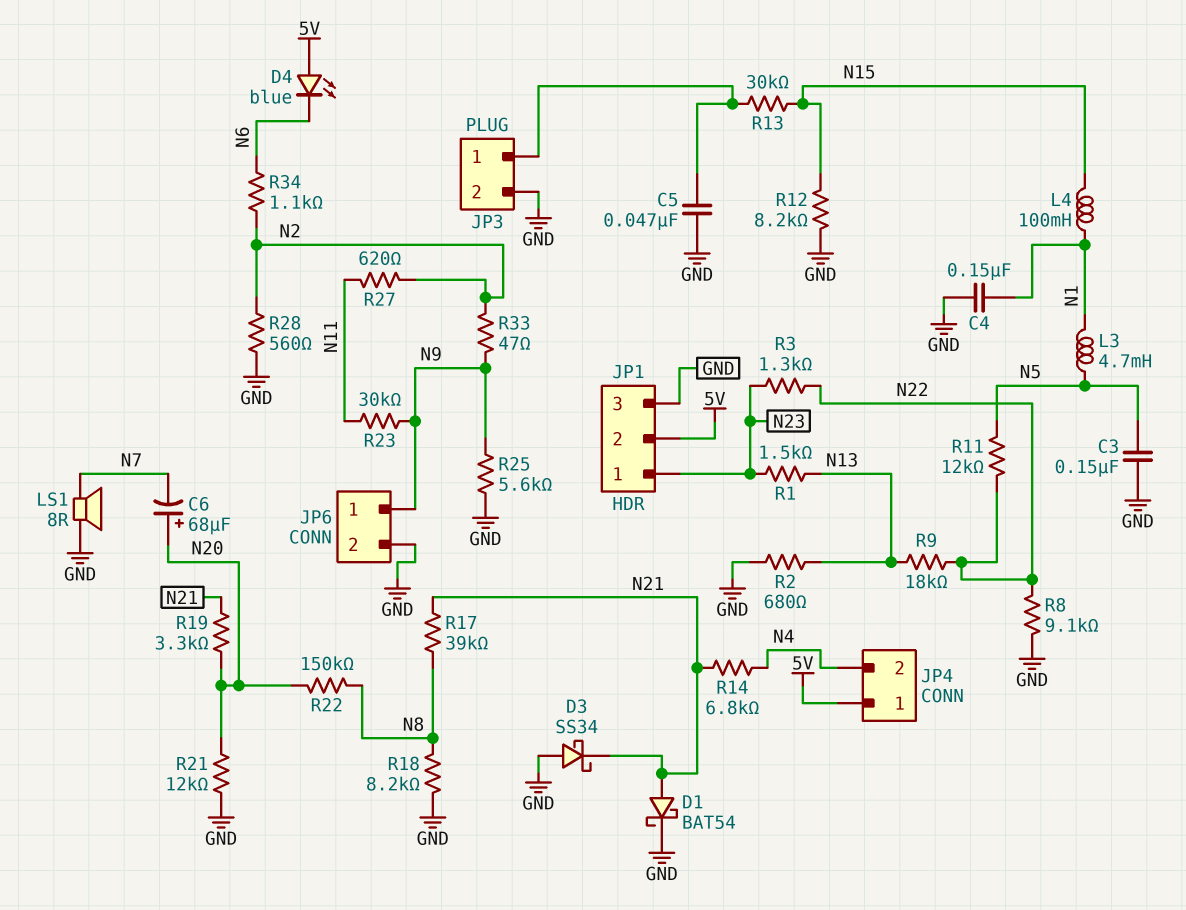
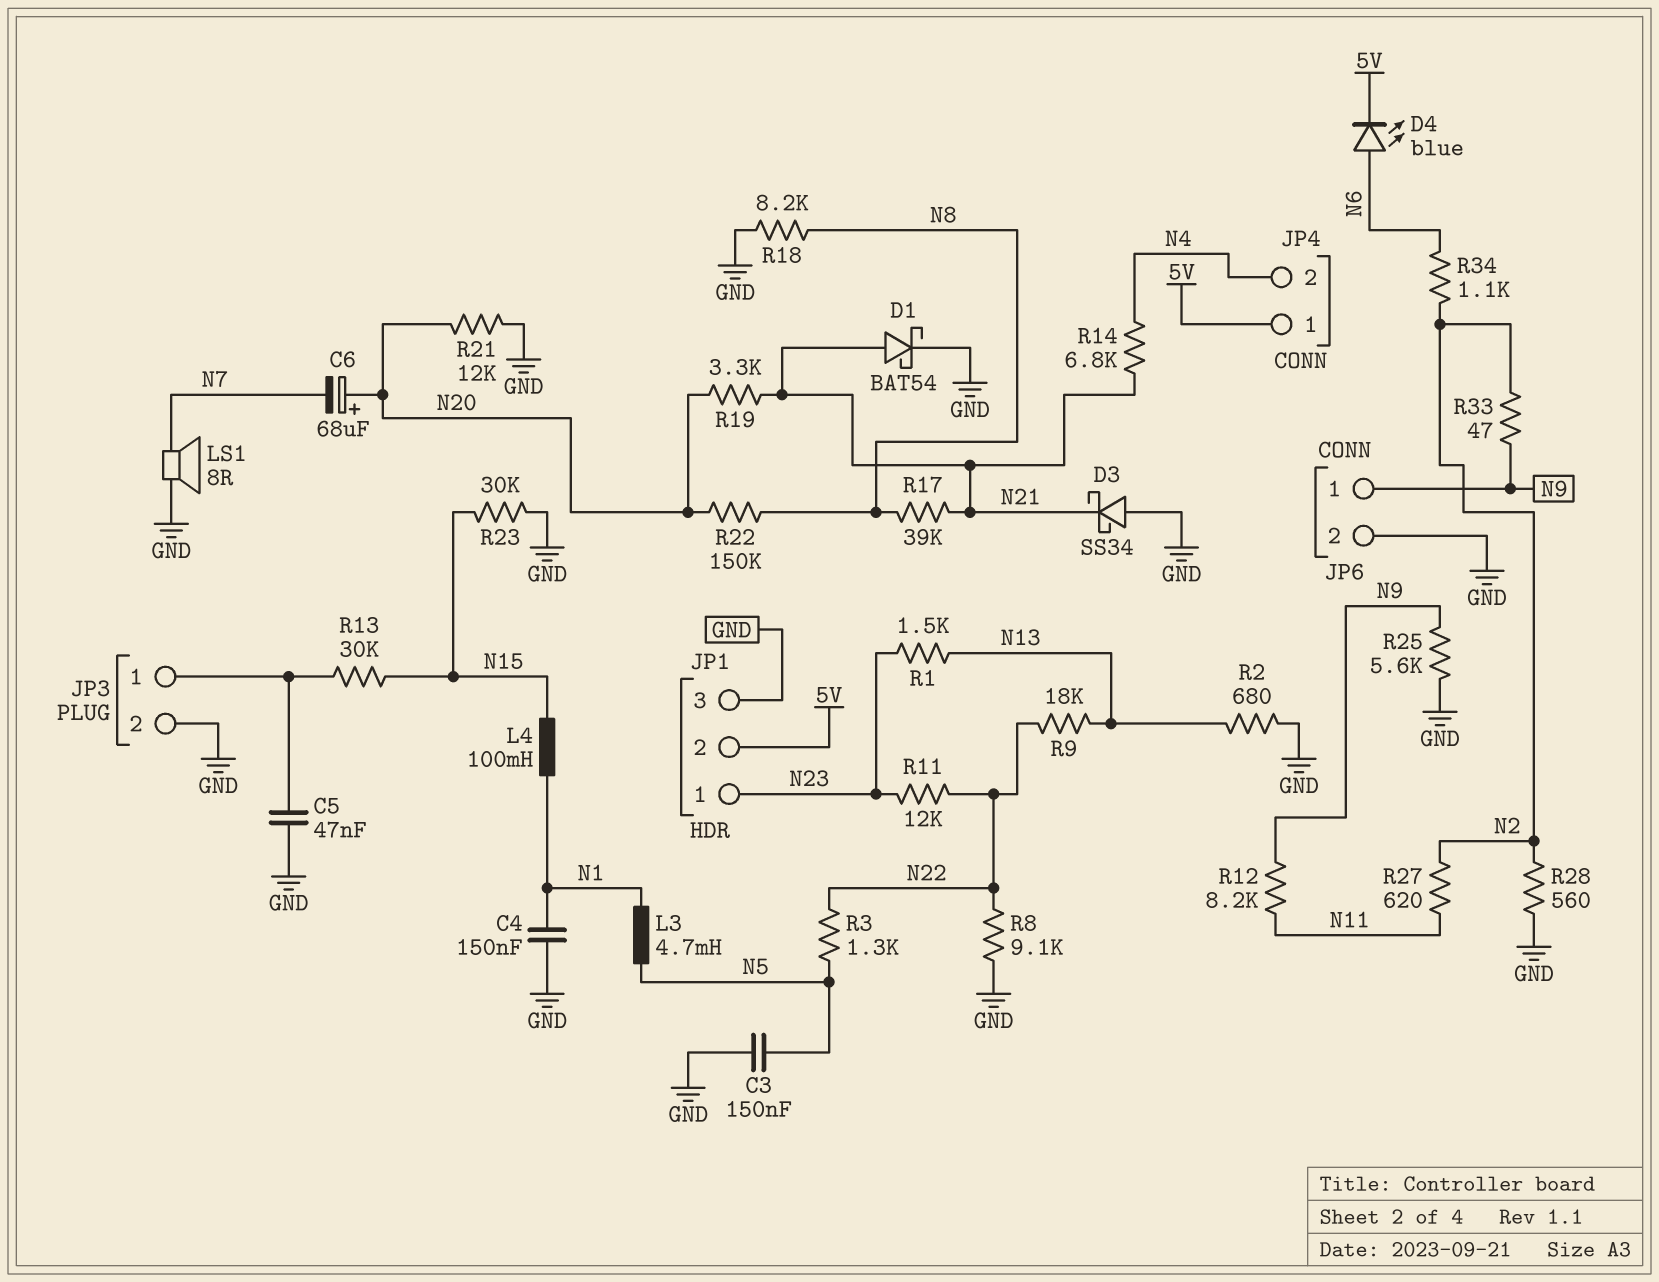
D4: LED blue (A 5V, K N6) -> LED blue (A N6, K 5V)
R3: 1.3k (N22, N23) -> 1.3k (N5, N22)
R11: 12k (N5, N22) -> 12k (N22, N23)
R12: 8.2k (GND, N15) -> 8.2k (N9, N11)
R23: 30k (N9, N11) -> 30k (GND, N15)

